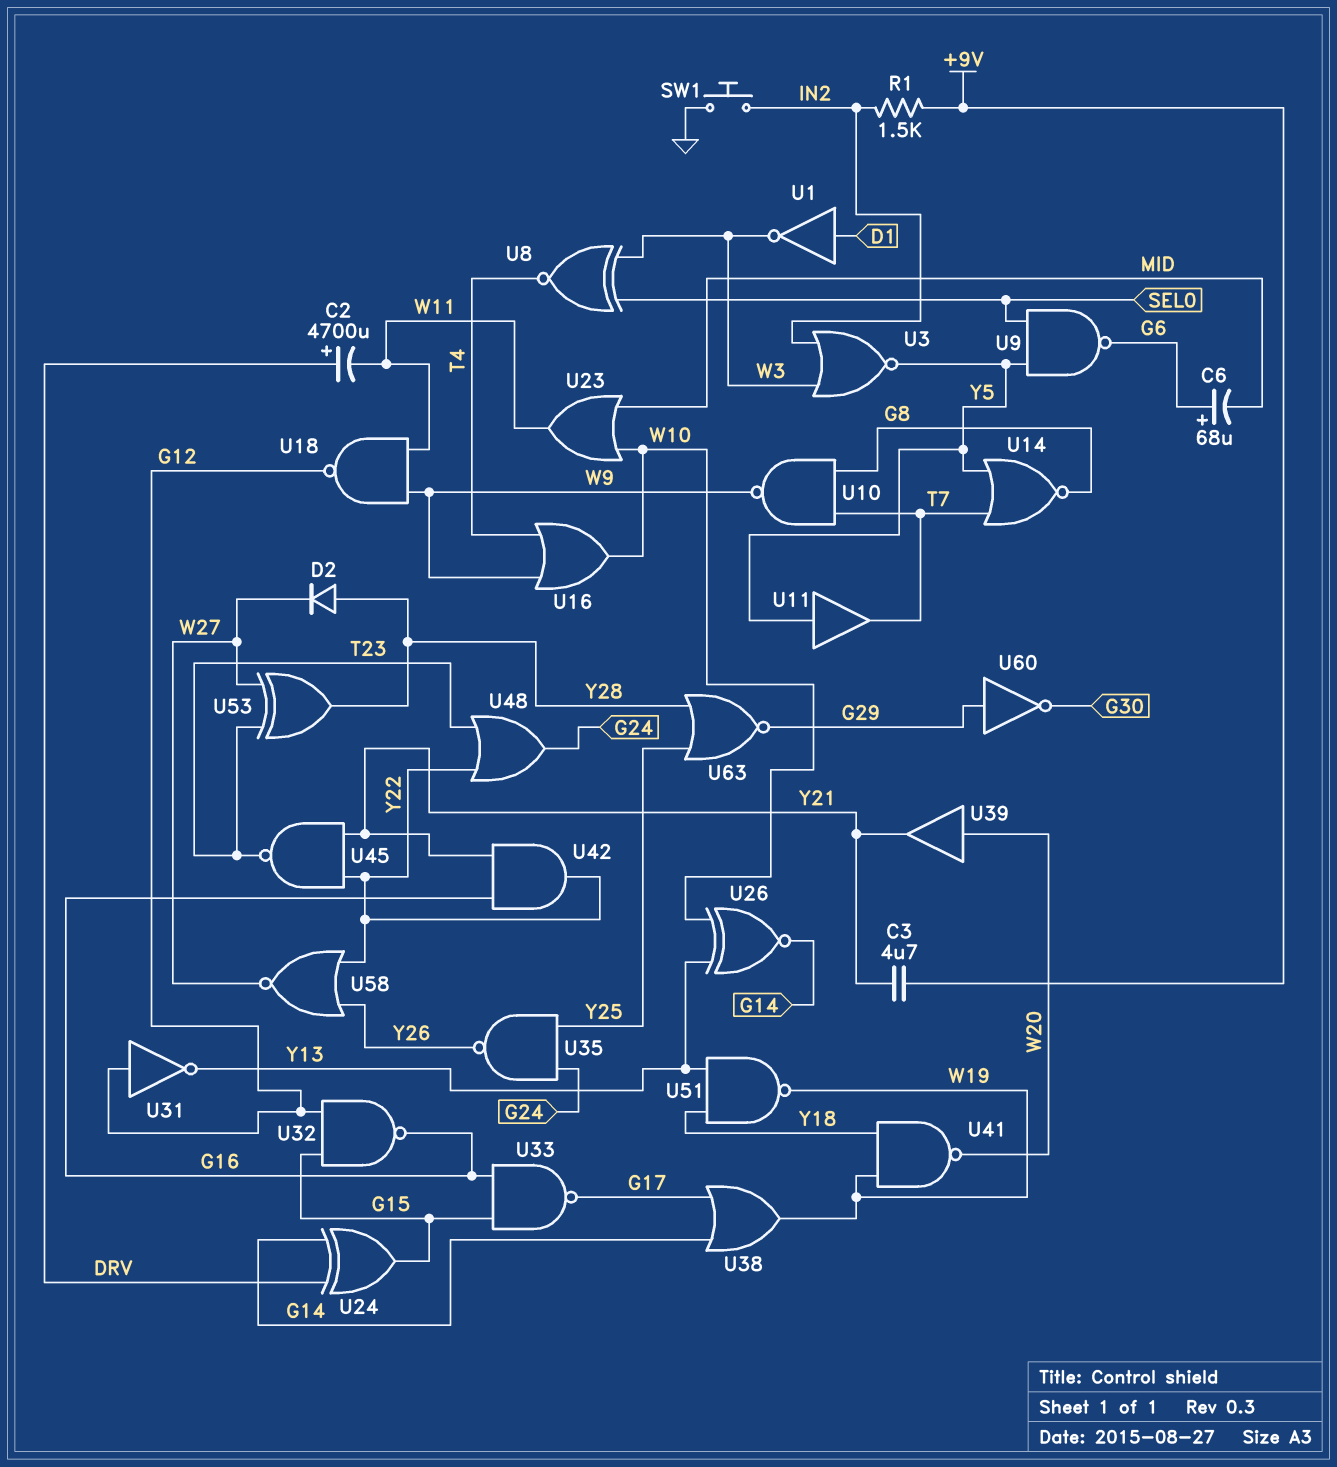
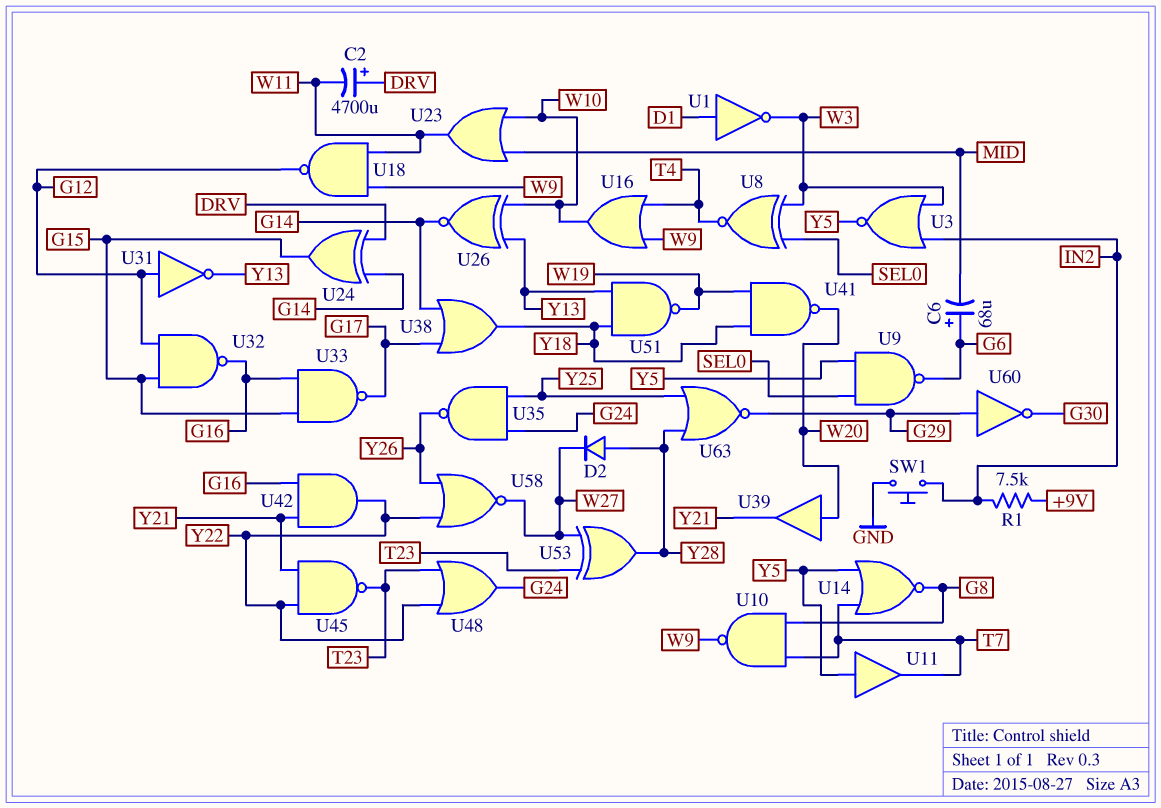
C3: 4.7uF (+9V, Y21) -> none
R1: 1.5k (+9V, IN2) -> 7.5k (+9V, IN2)
U38: OR (in G14, in G17, out W19) -> OR (in G14, in G17, out Y18)

